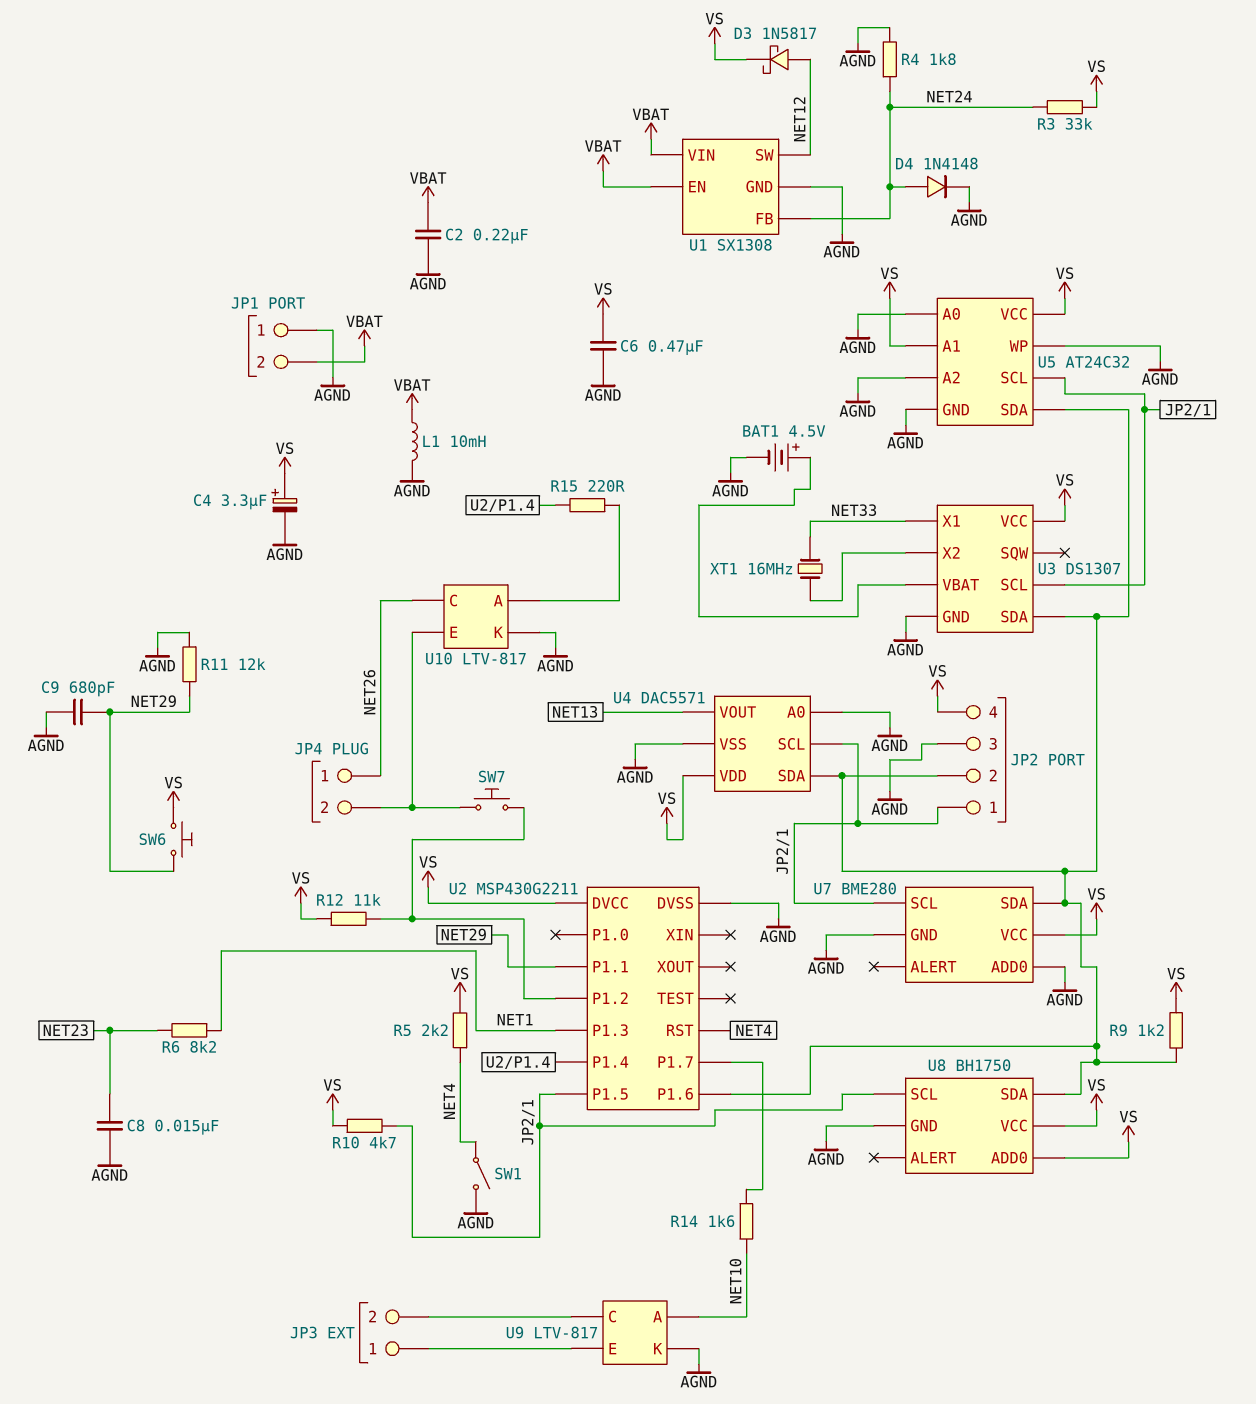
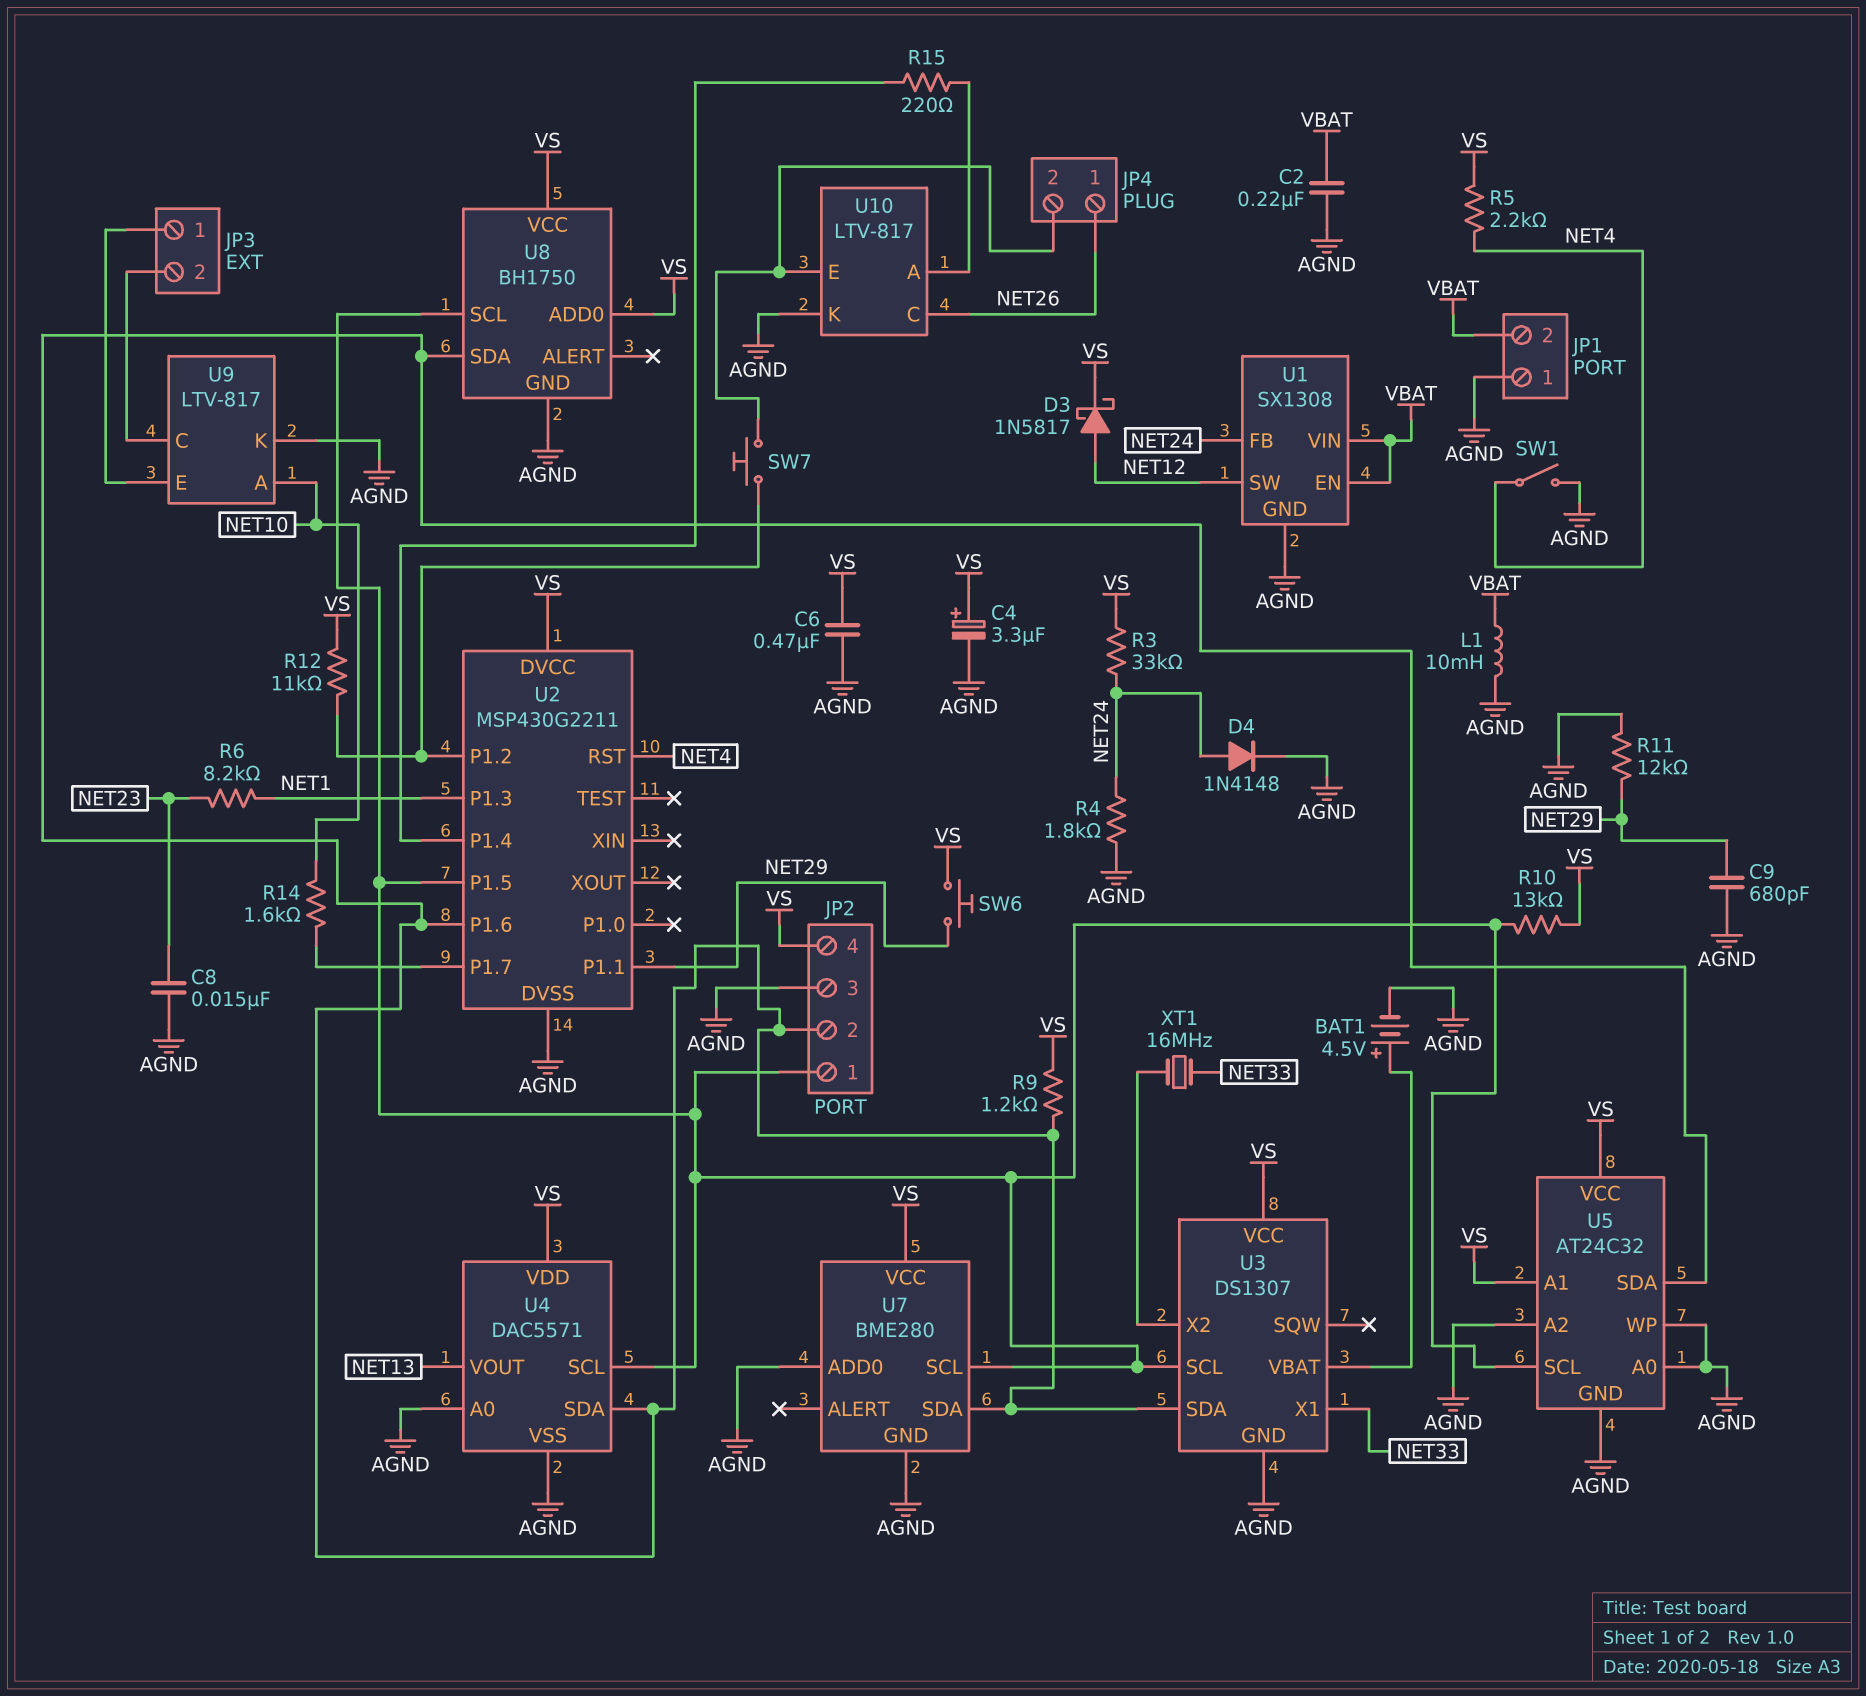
R10: 4.7k (JP2/1, VS) -> 13k (JP2/1, VS)

